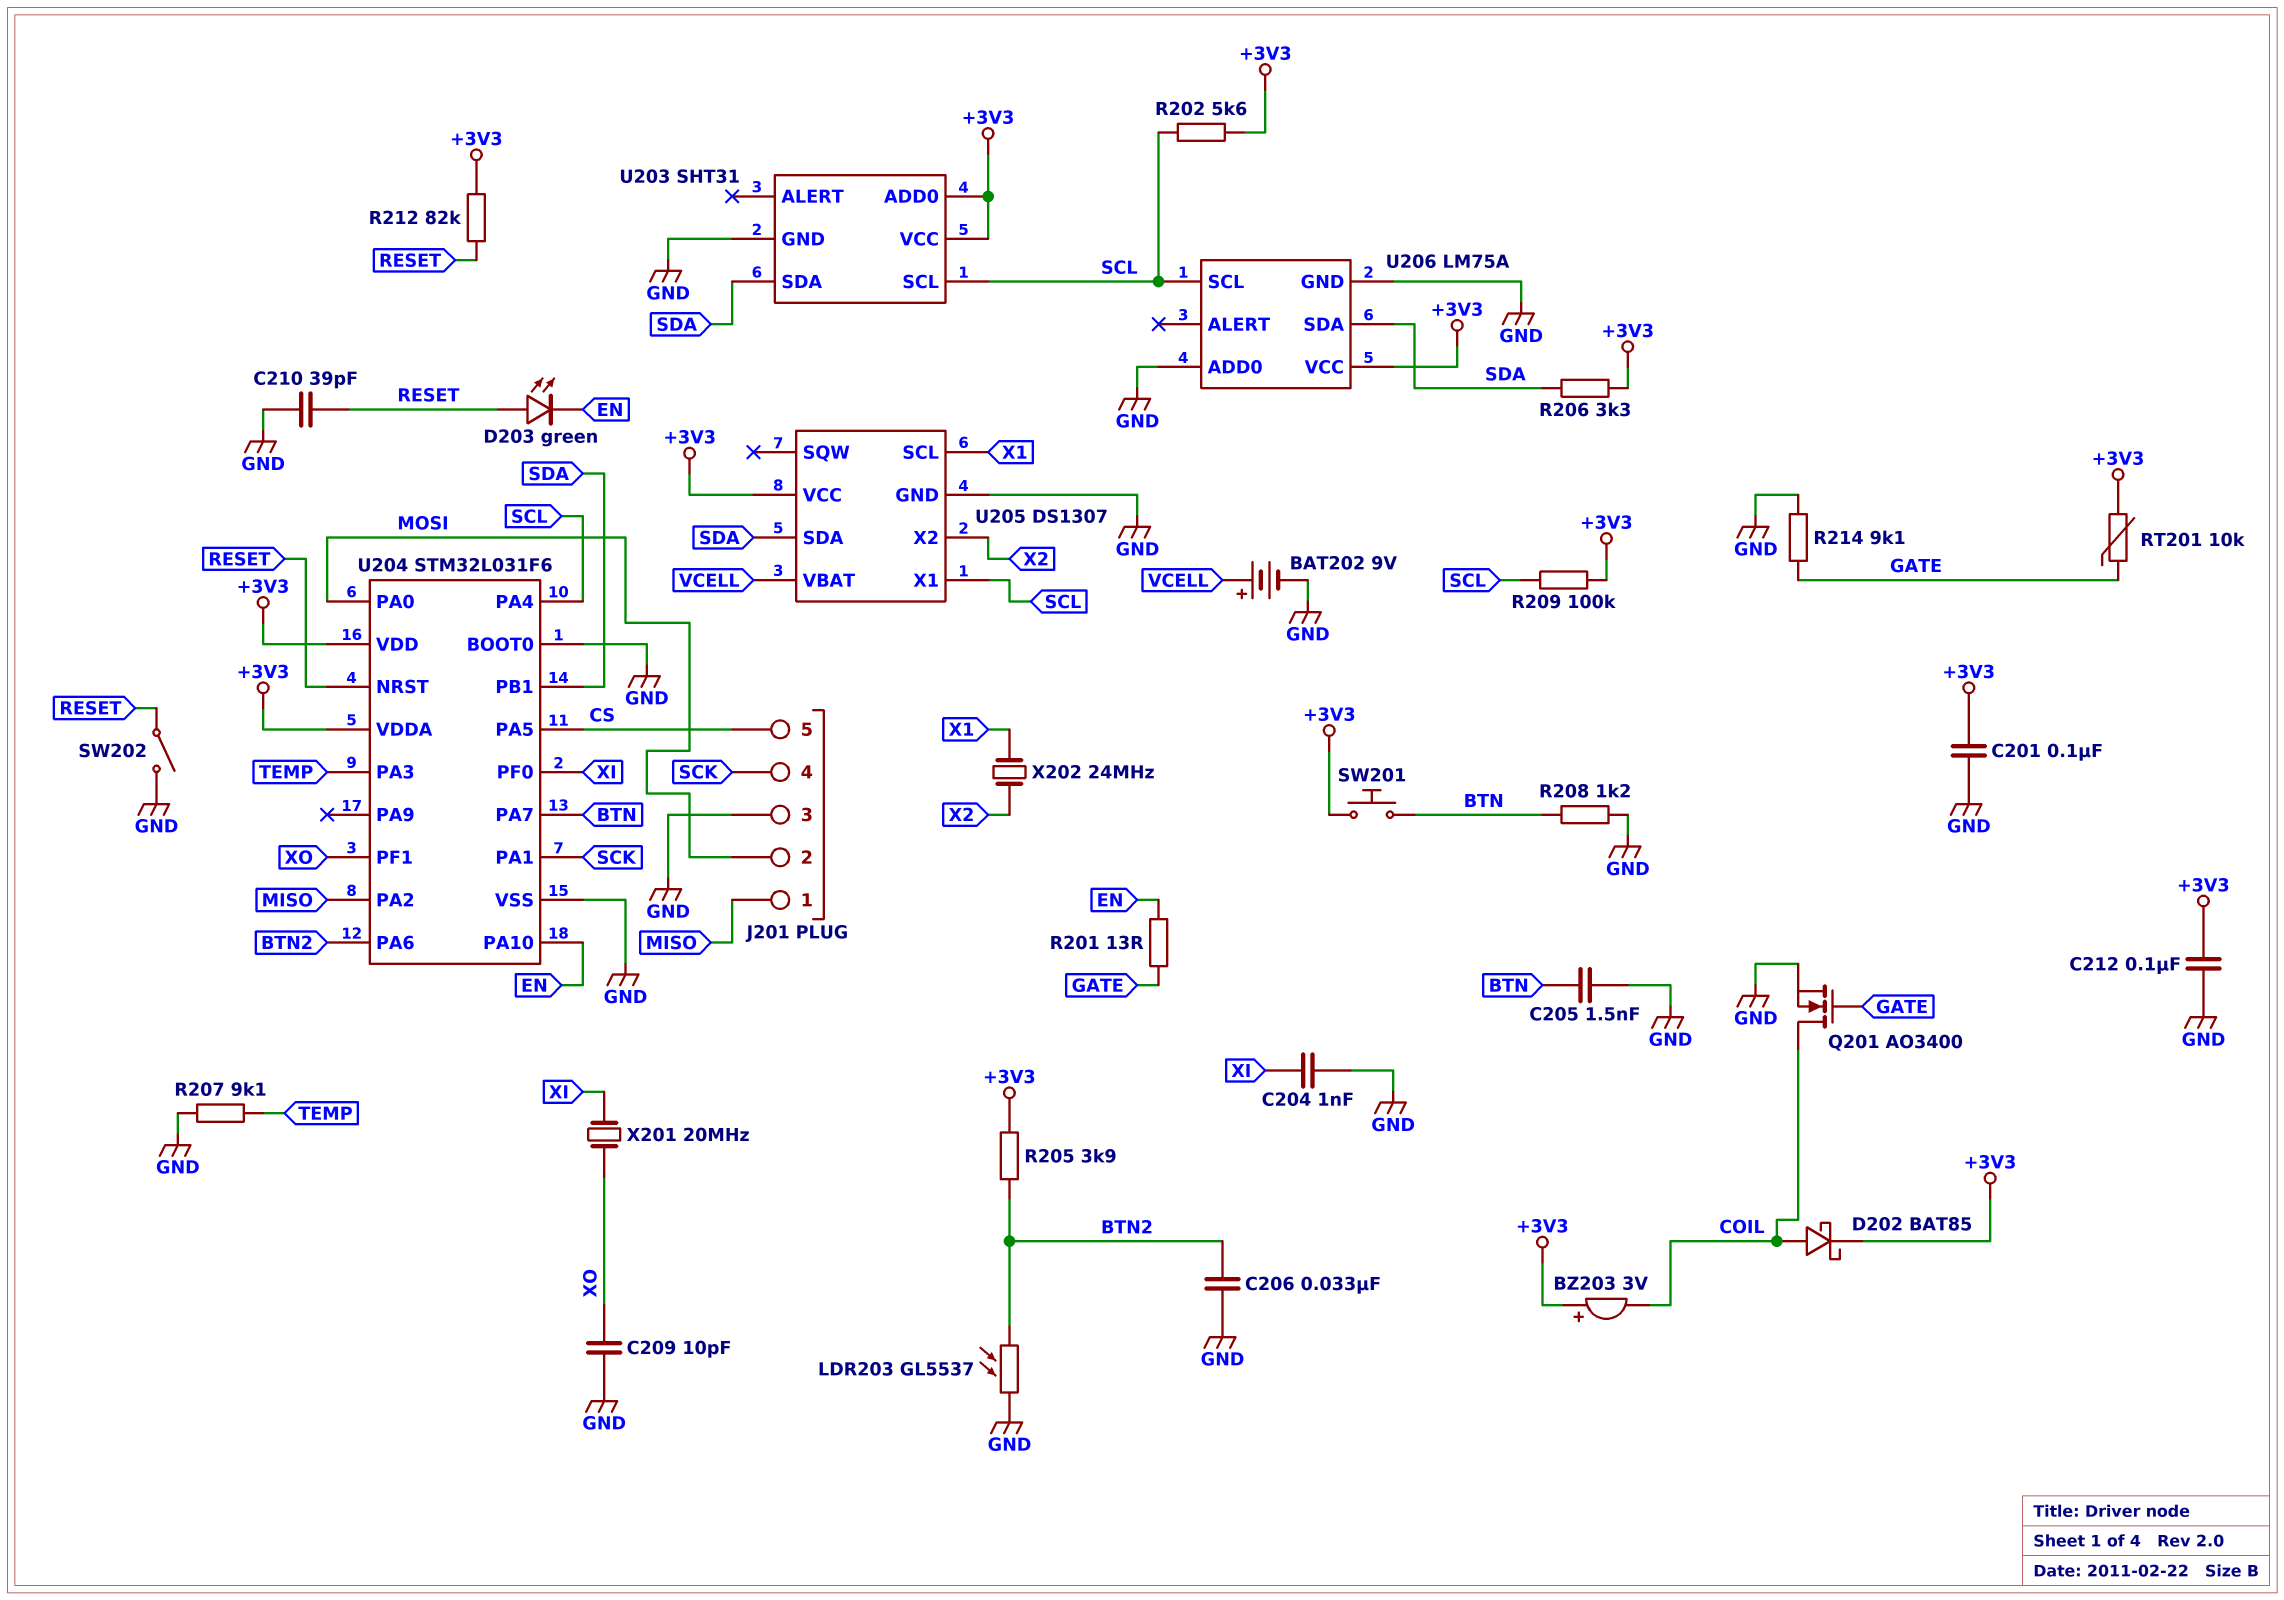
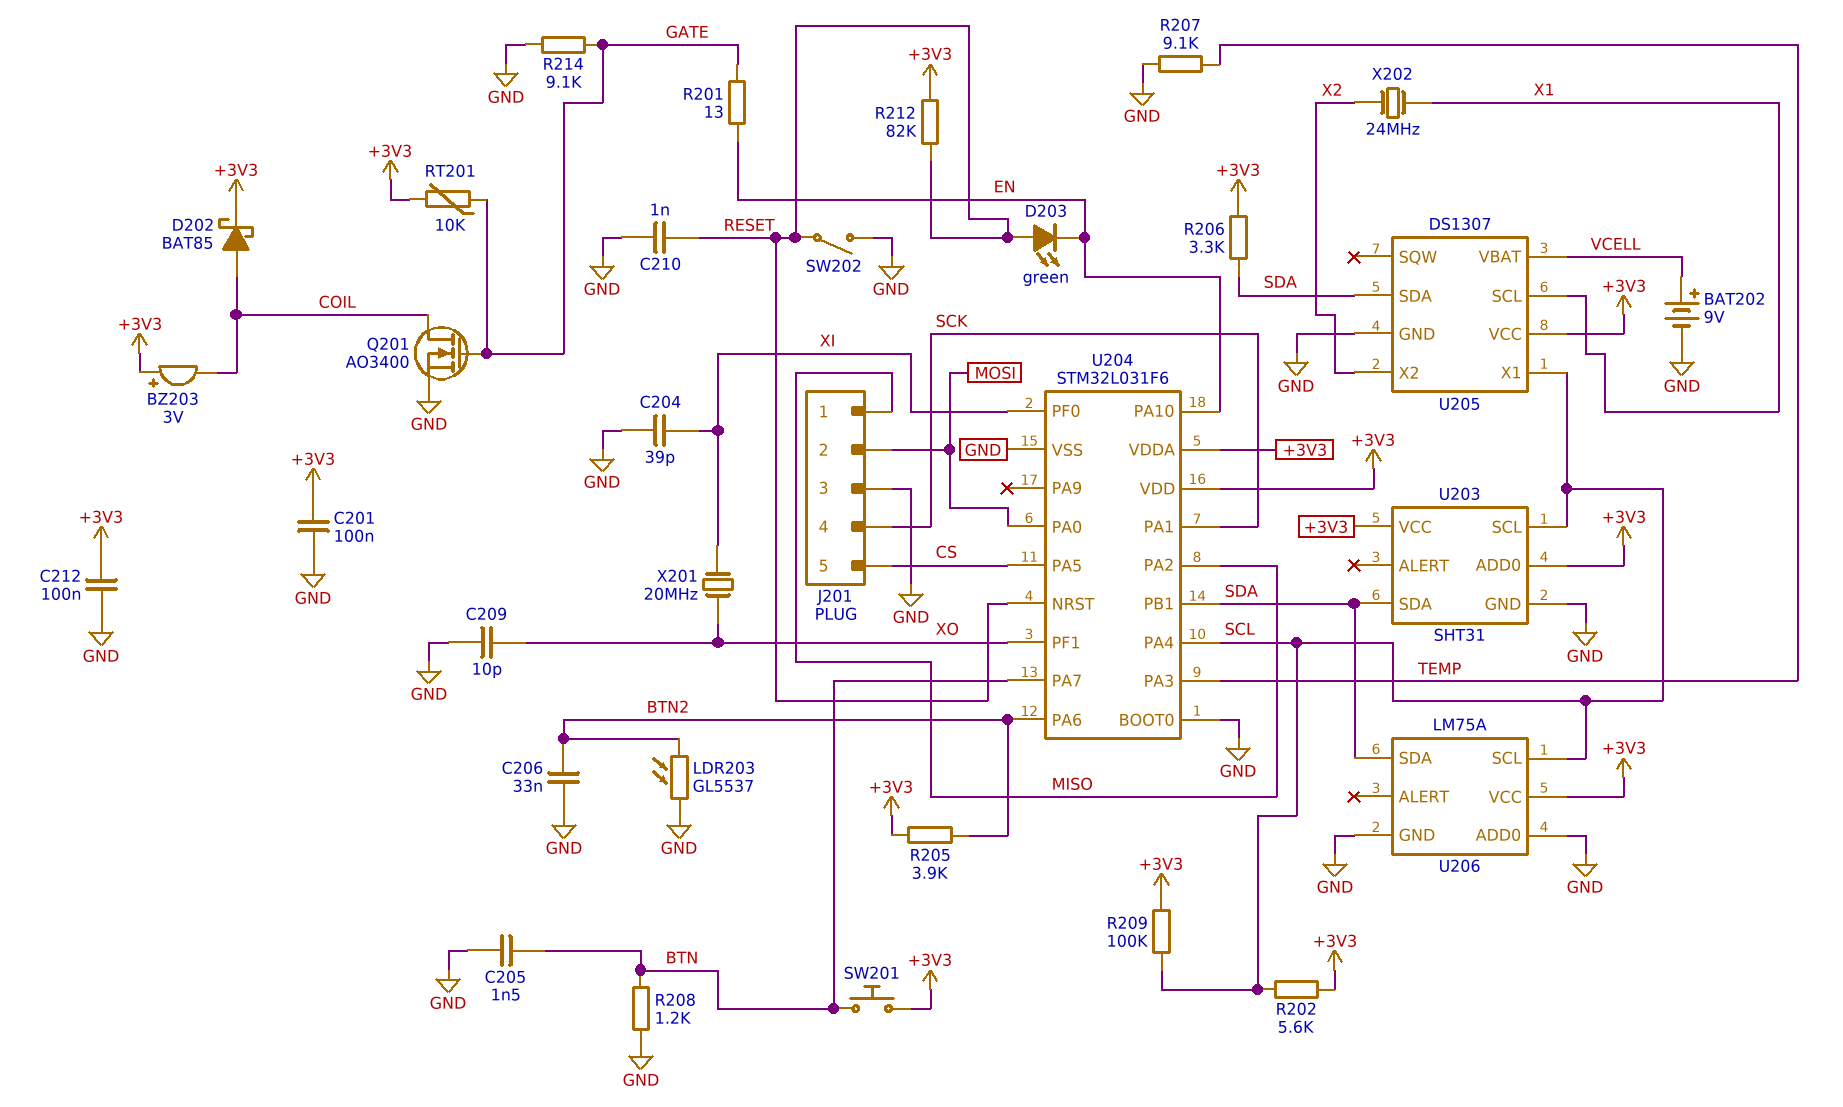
C204: 1nF (GND, XI) -> 39pF (GND, XI)
C210: 39pF (GND, RESET) -> 1nF (GND, RESET)

